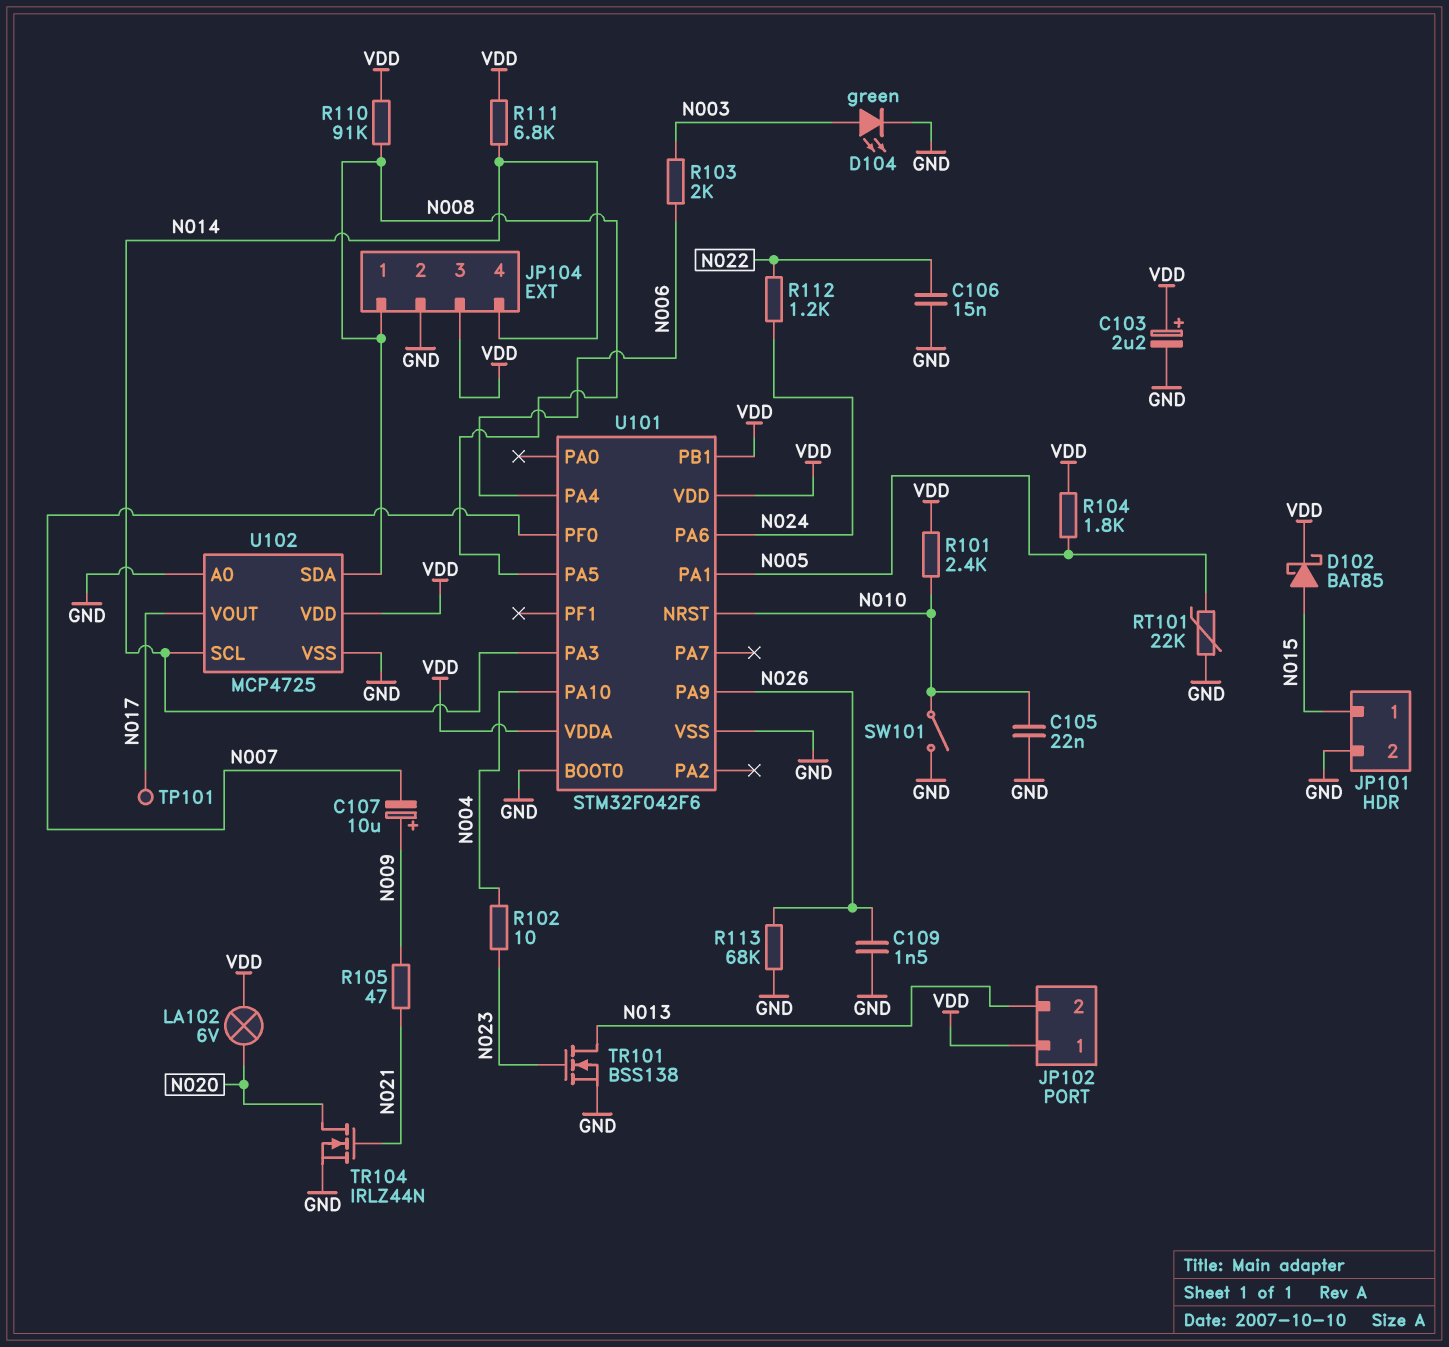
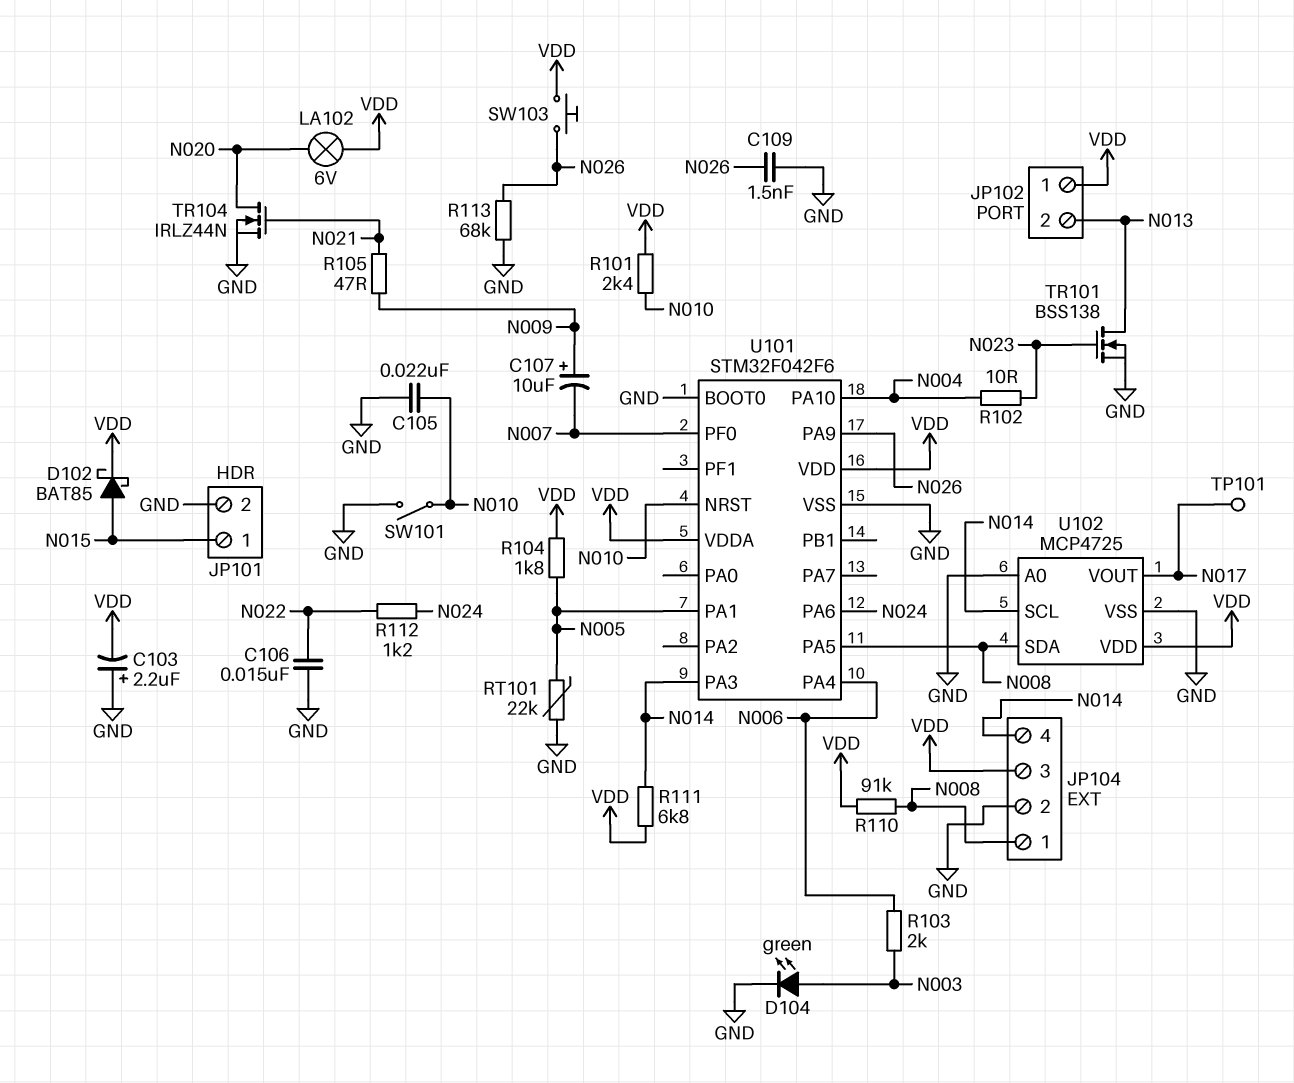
C103: 2.2uF (plus VDD, minus GND) -> 2.2uF (plus GND, minus VDD)
SW103: none -> button (N026, VDD)
U101 pin PB1: VDD -> none

